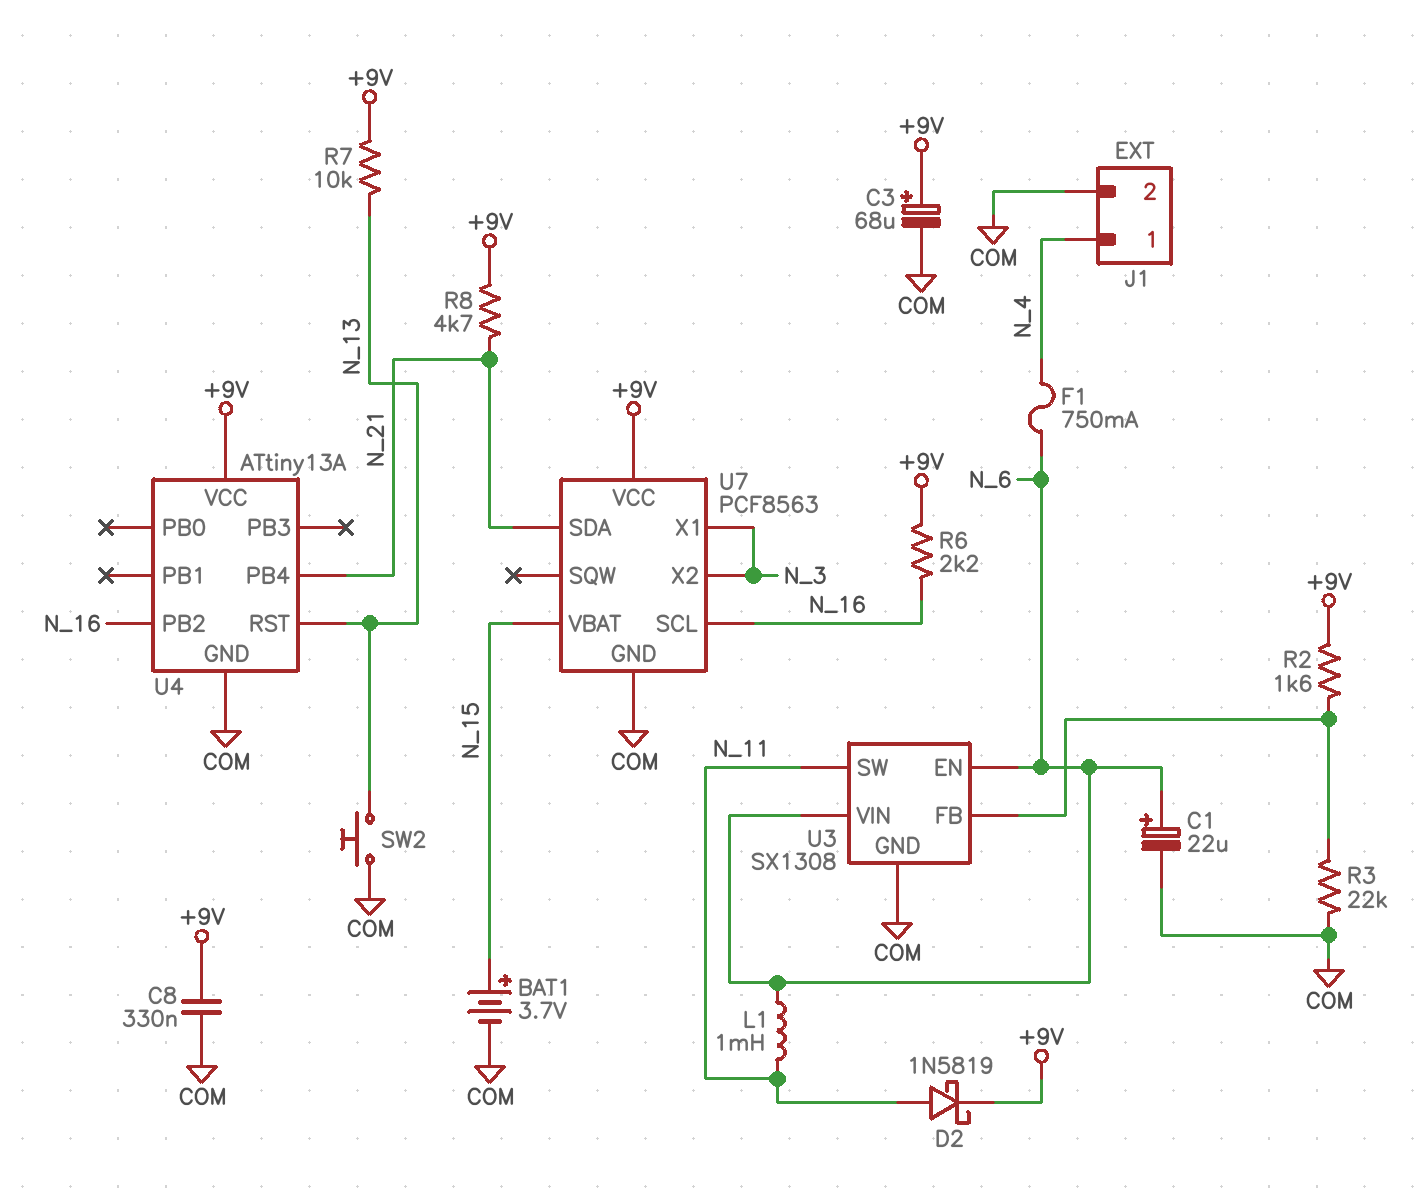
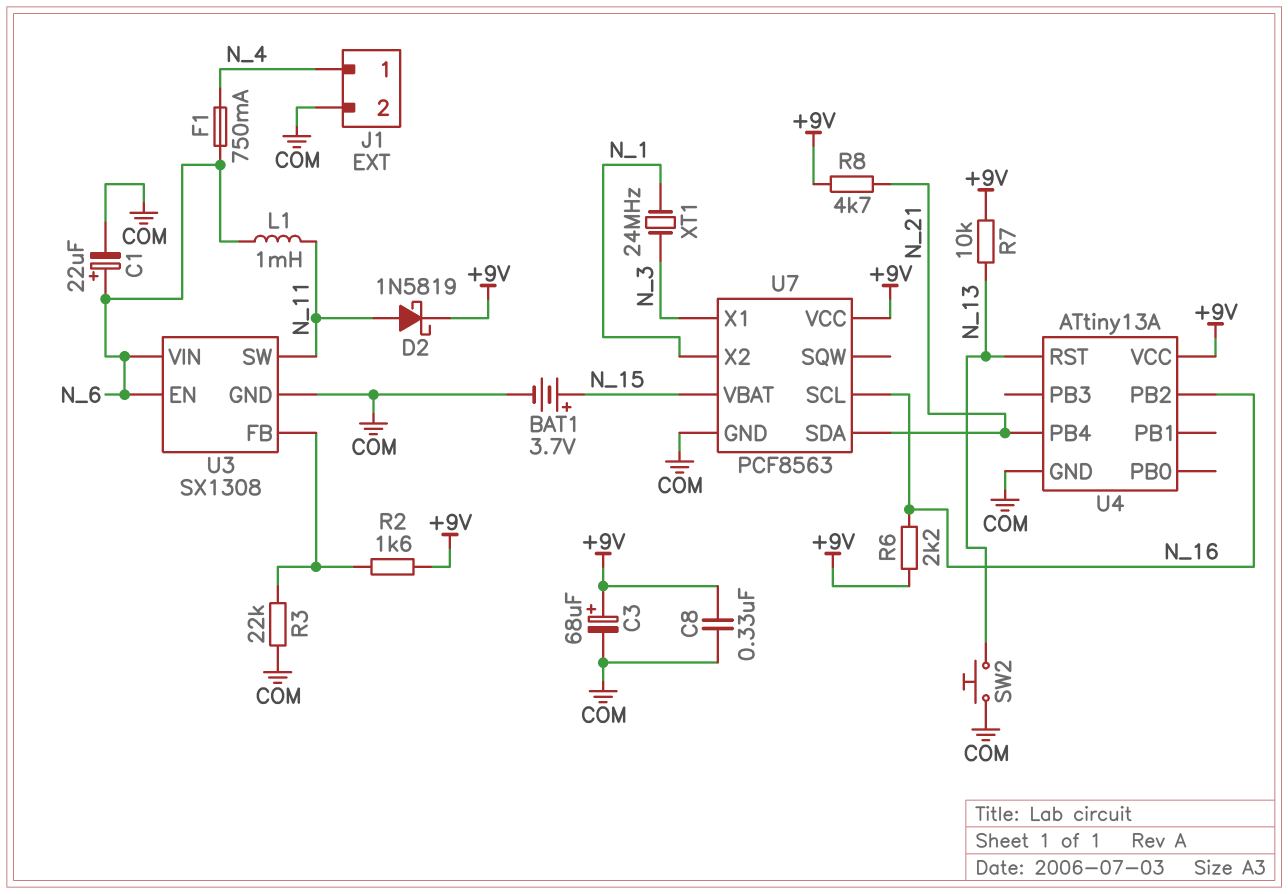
U7 pin X2: N_3 -> N_1
XT1: none -> 24MHz (N_1, N_3)

